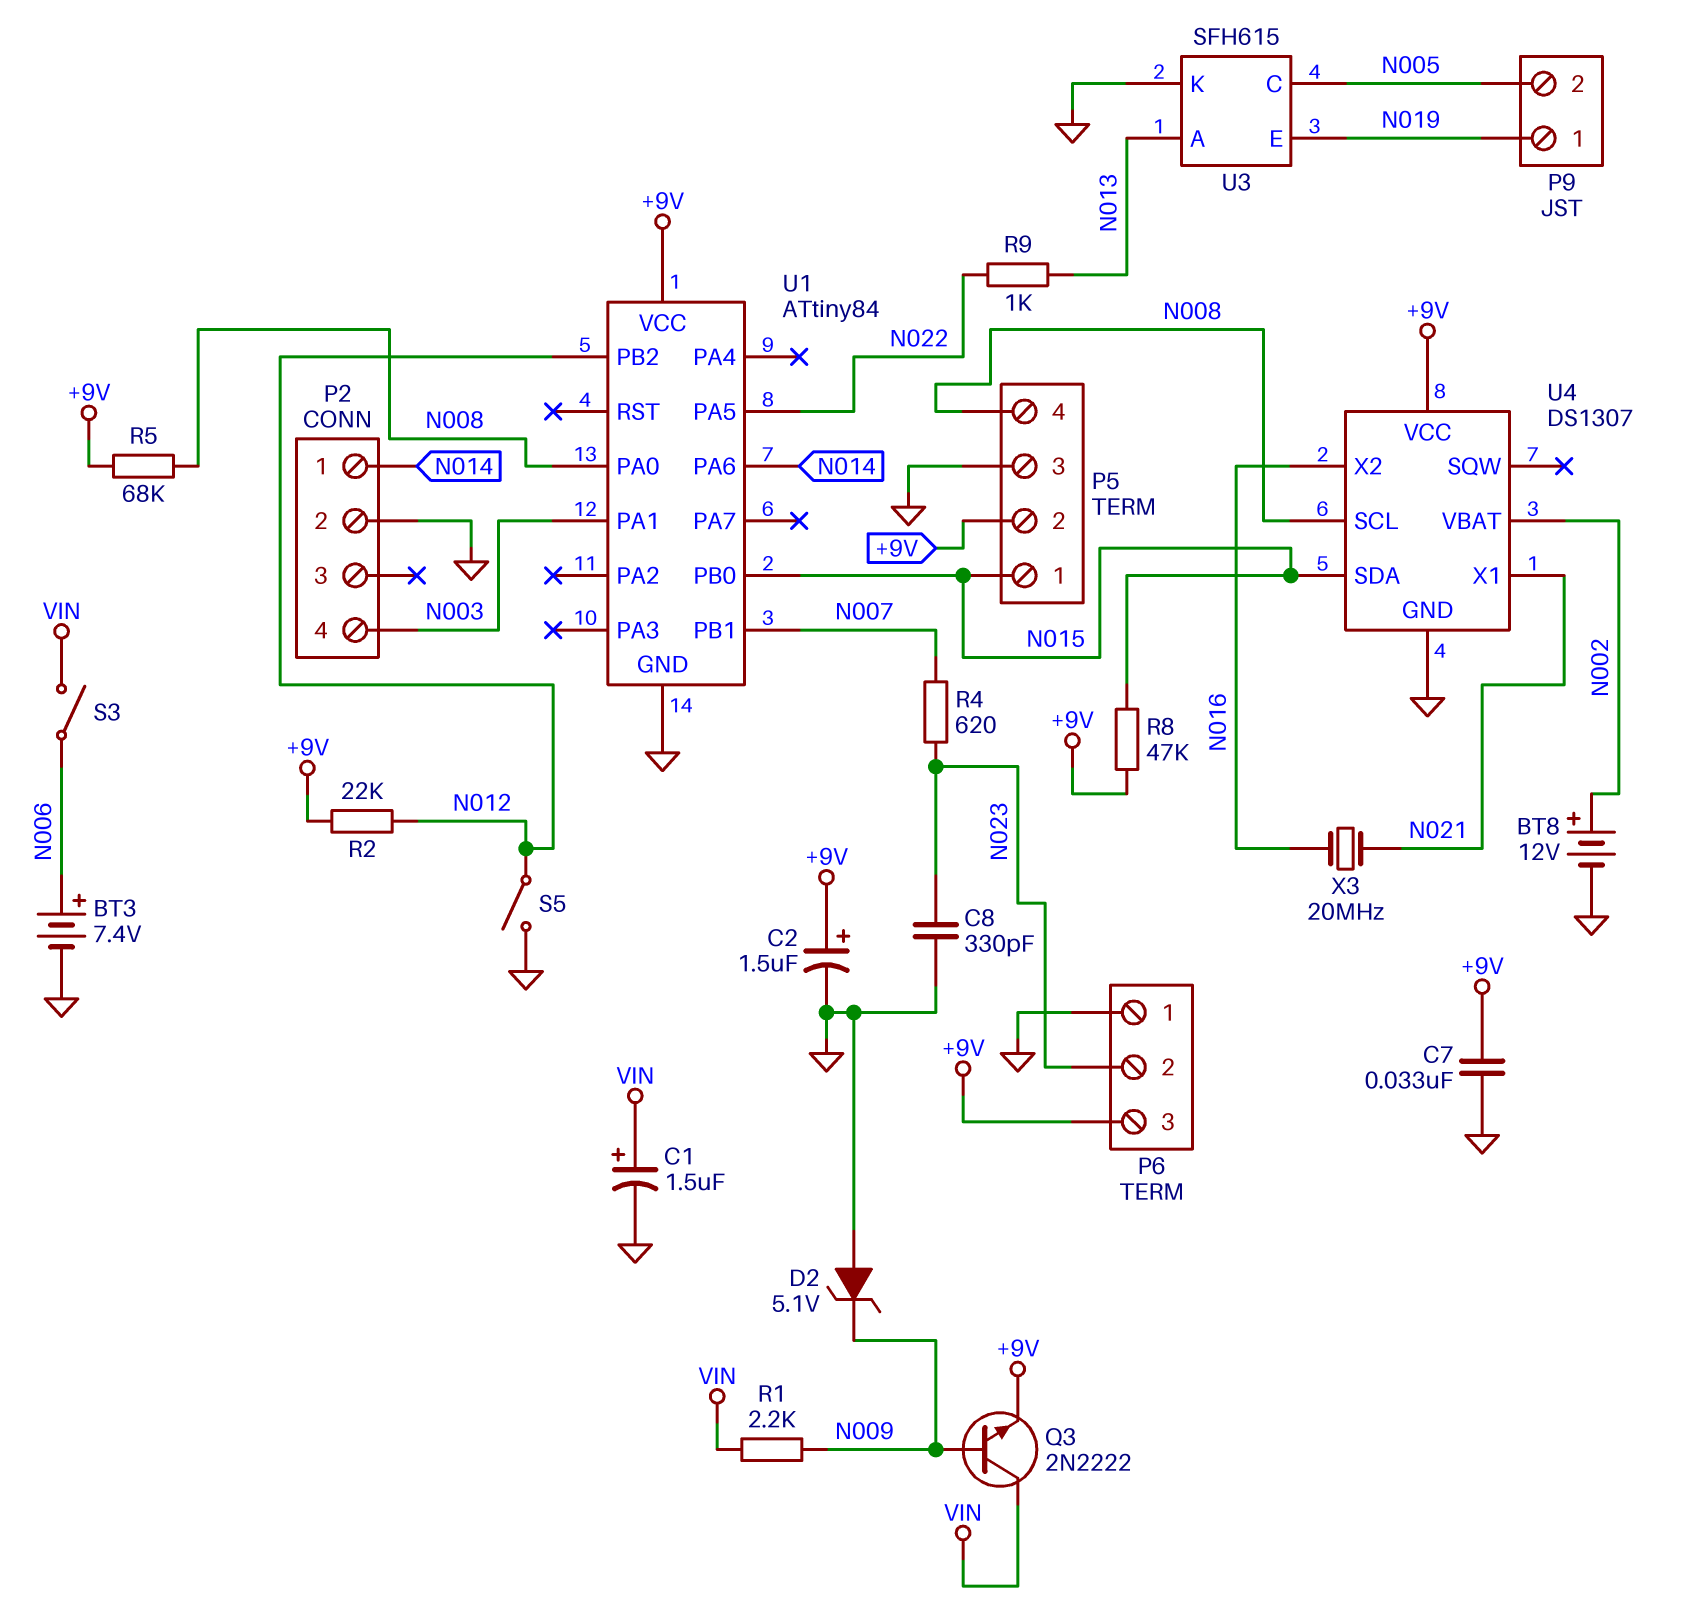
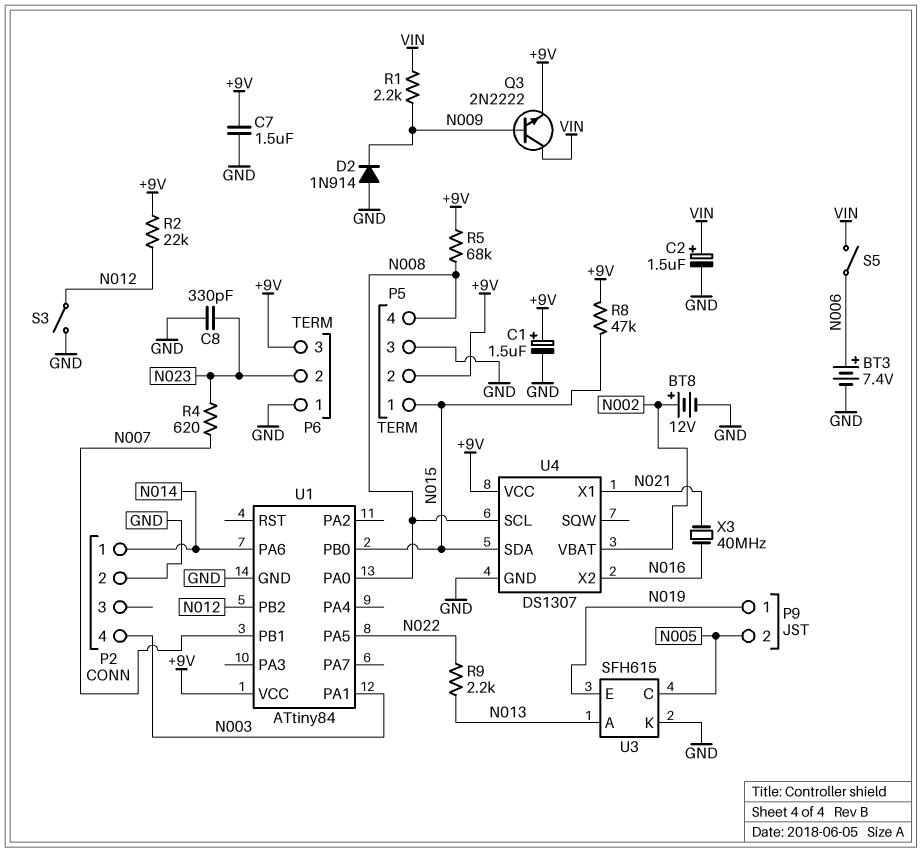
C1: 1.5uF (plus VIN, minus GND) -> 1.5uF (plus +9V, minus GND)
C2: 1.5uF (plus +9V, minus GND) -> 1.5uF (plus VIN, minus GND)
C7: 33nF (+9V, GND) -> 1.5uF (+9V, GND)
D2: zener 5.1V (A GND, K N009) -> diode 1N914 (A GND, K N009)
R9: 1k (N013, N022) -> 2.2k (N013, N022)
S3: switch (N006, VIN) -> switch (GND, N012)
S5: switch (GND, N012) -> switch (N006, VIN)
X3: 20MHz (N016, N021) -> 40MHz (N016, N021)

